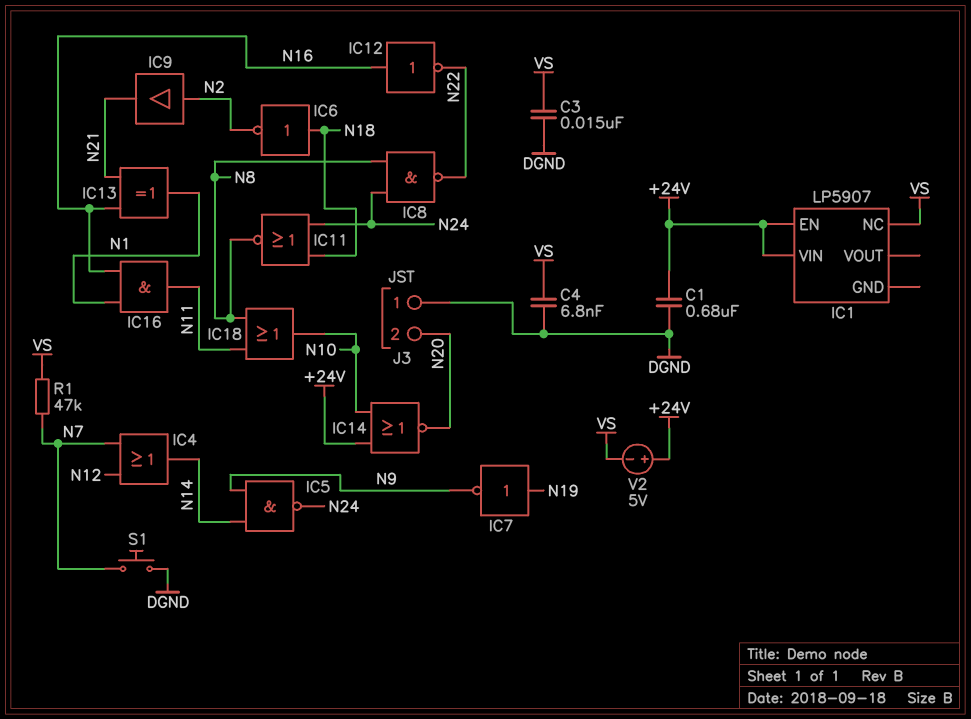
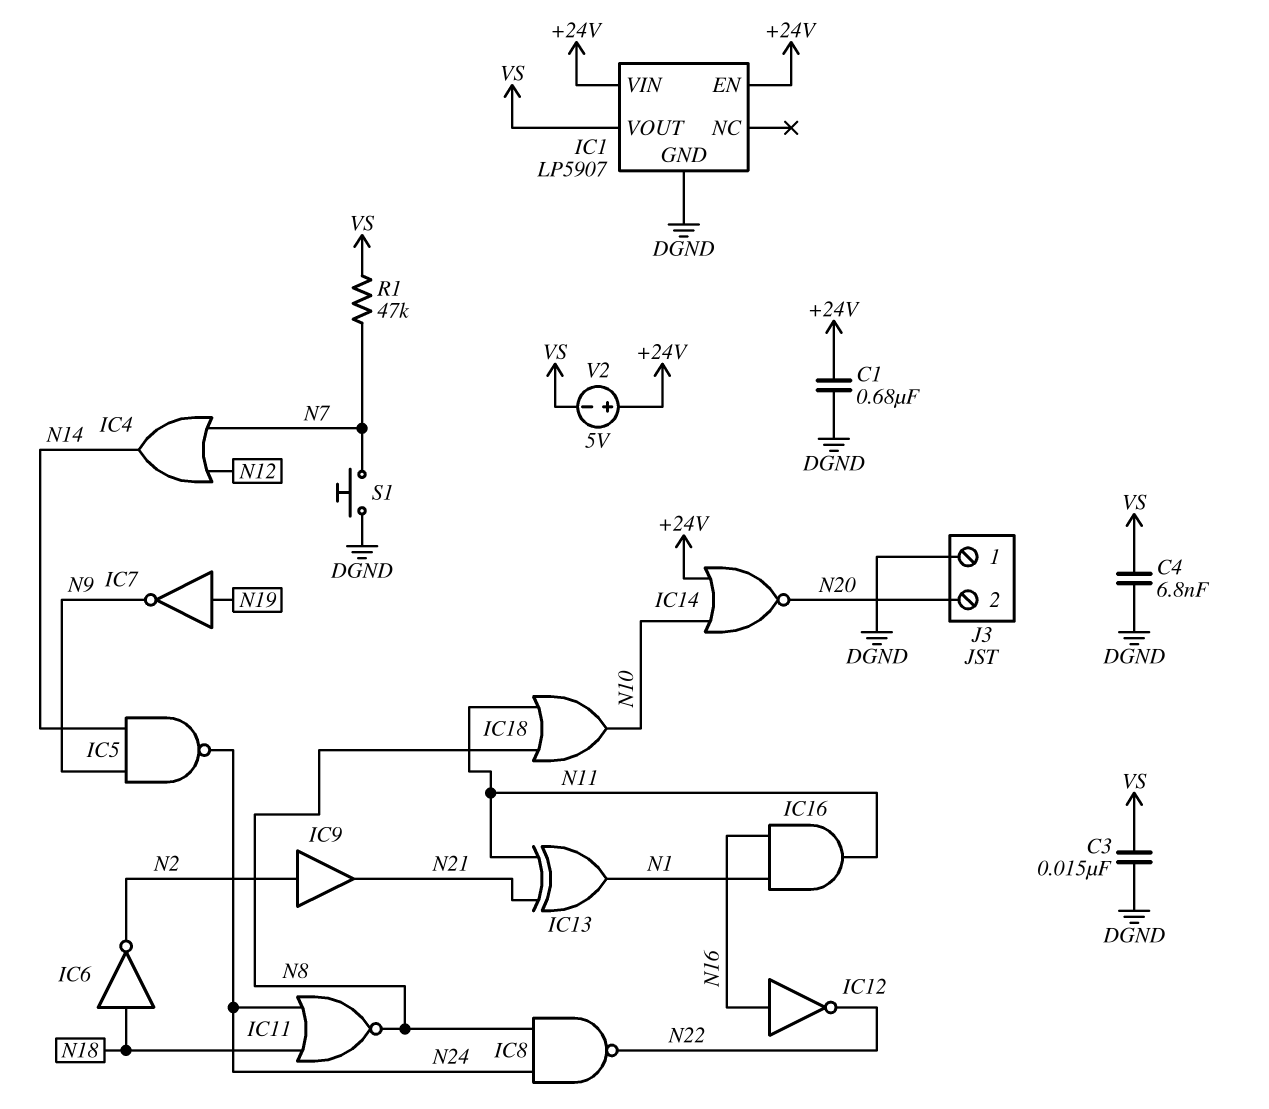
IC1 pin GND: none -> DGND
IC1 pin NC: VS -> none
IC1 pin VOUT: none -> VS
IC13: XOR (in N16, in N21, out N1) -> XOR (in N11, in N21, out N1)

